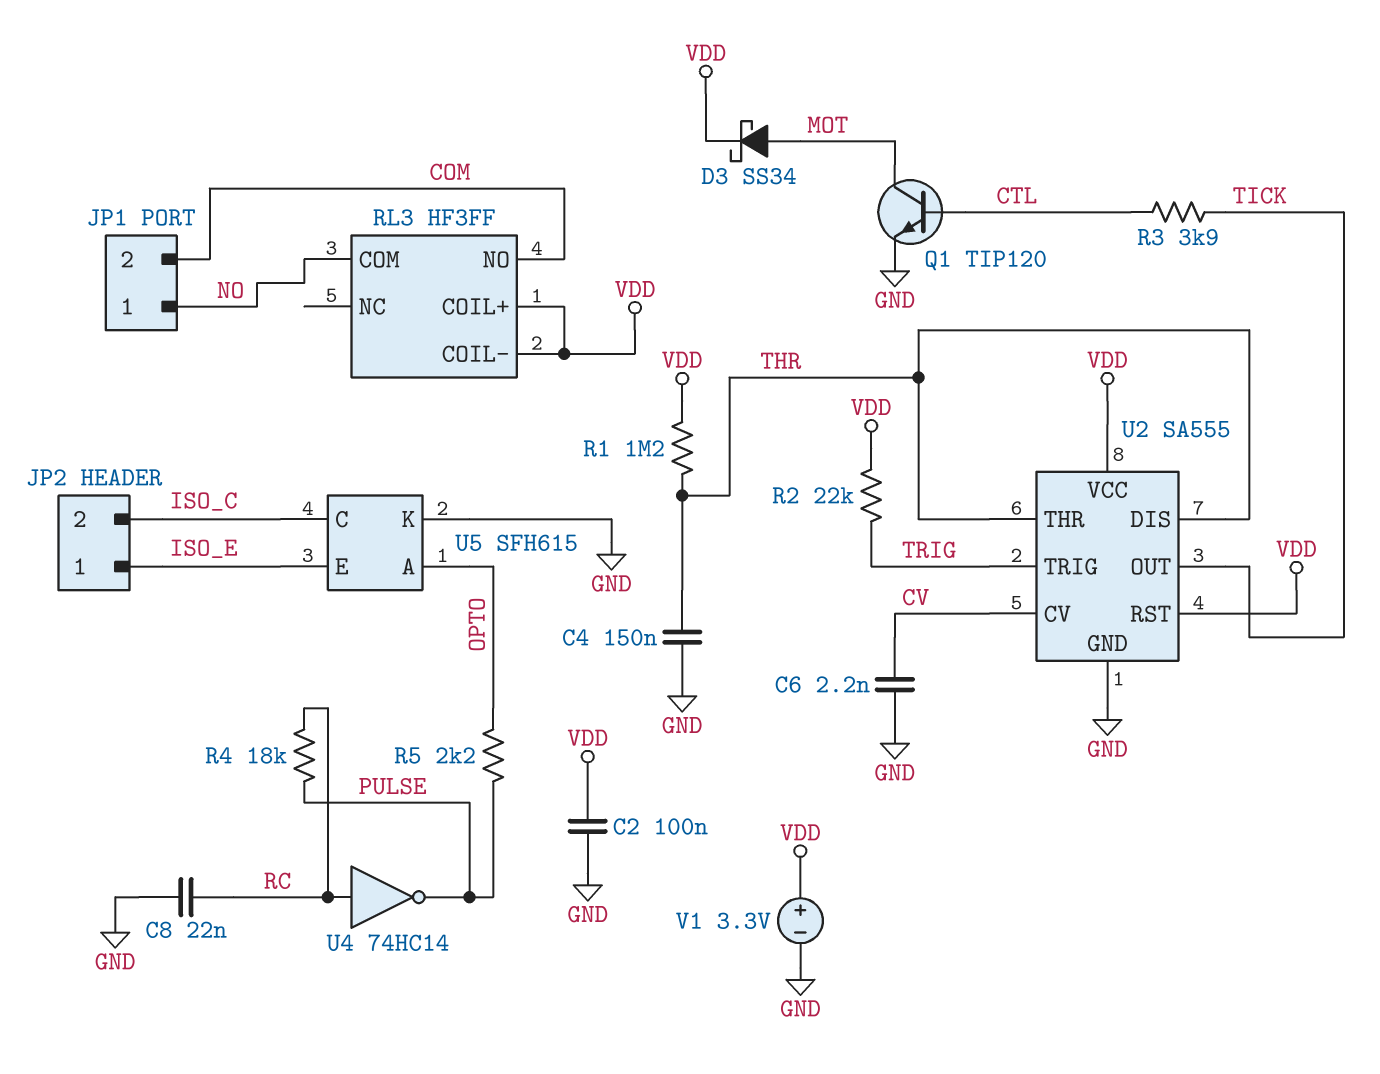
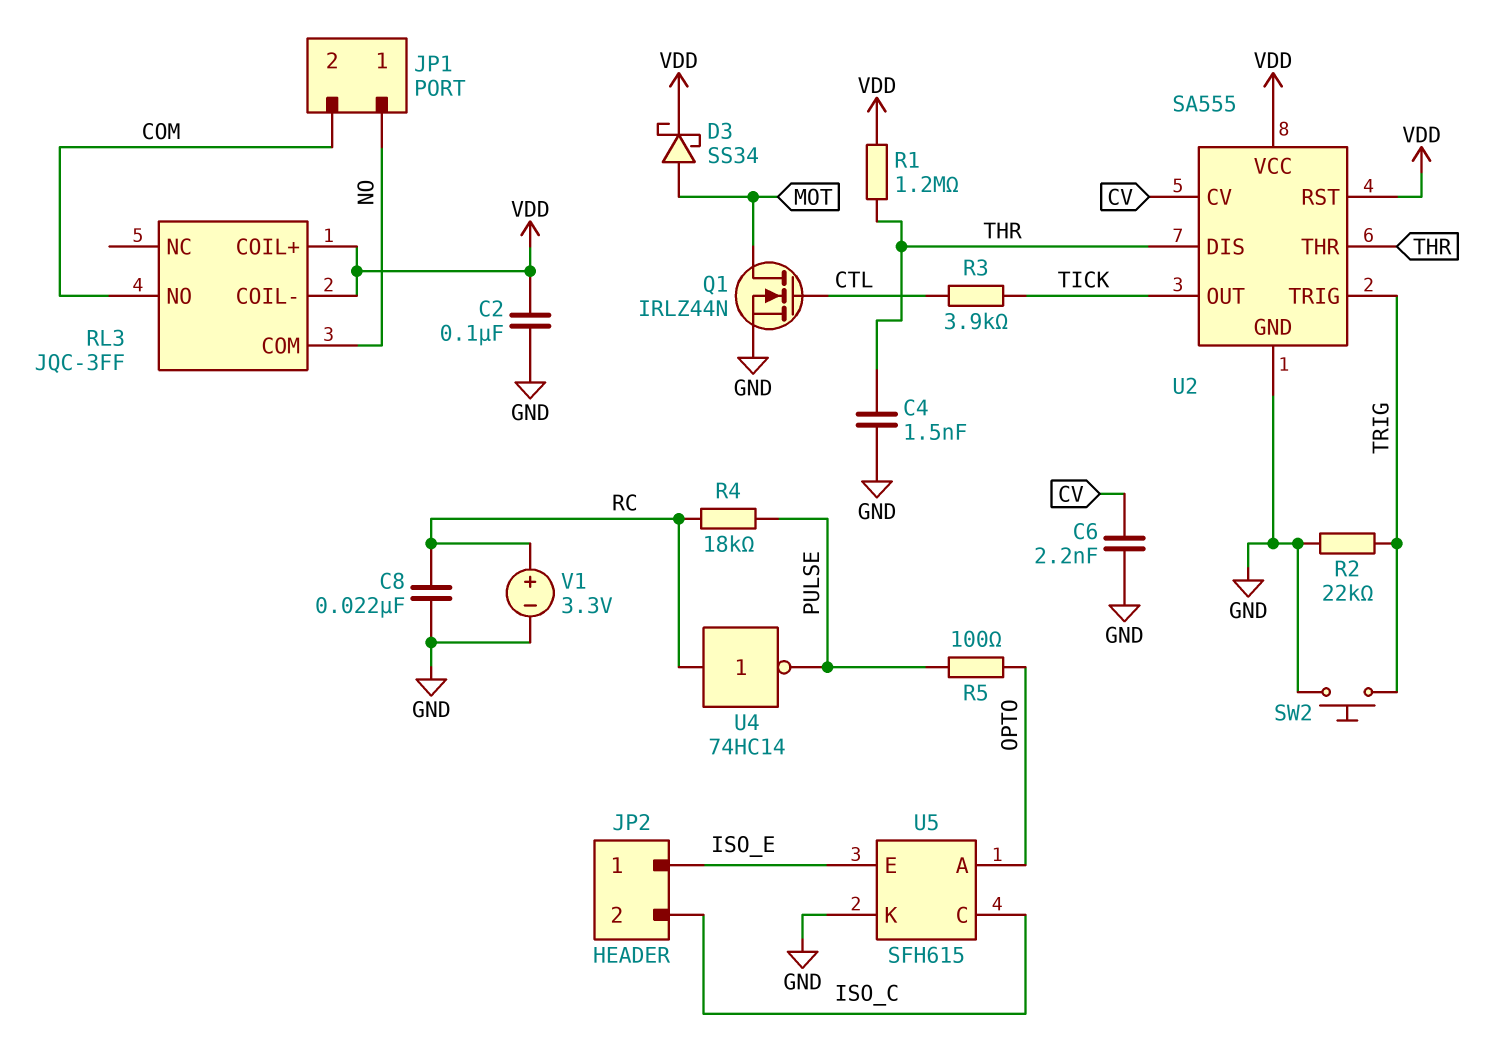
C4: 150nF (GND, THR) -> 1.5nF (GND, THR)
Q1: NPN TIP120 (B CTL, C MOT, E GND) -> NMOS IRLZ44N (G CTL, D MOT, S GND)
R2: 22k (TRIG, VDD) -> 22k (GND, TRIG)
R5: 2.2k (OPTO, PULSE) -> 100 (OPTO, PULSE)
RL3: HF3FF -> JQC-3FF
SW2: none -> button (GND, TRIG)
V1: 3.3V (plus VDD, minus GND) -> 3.3V (plus RC, minus GND)

